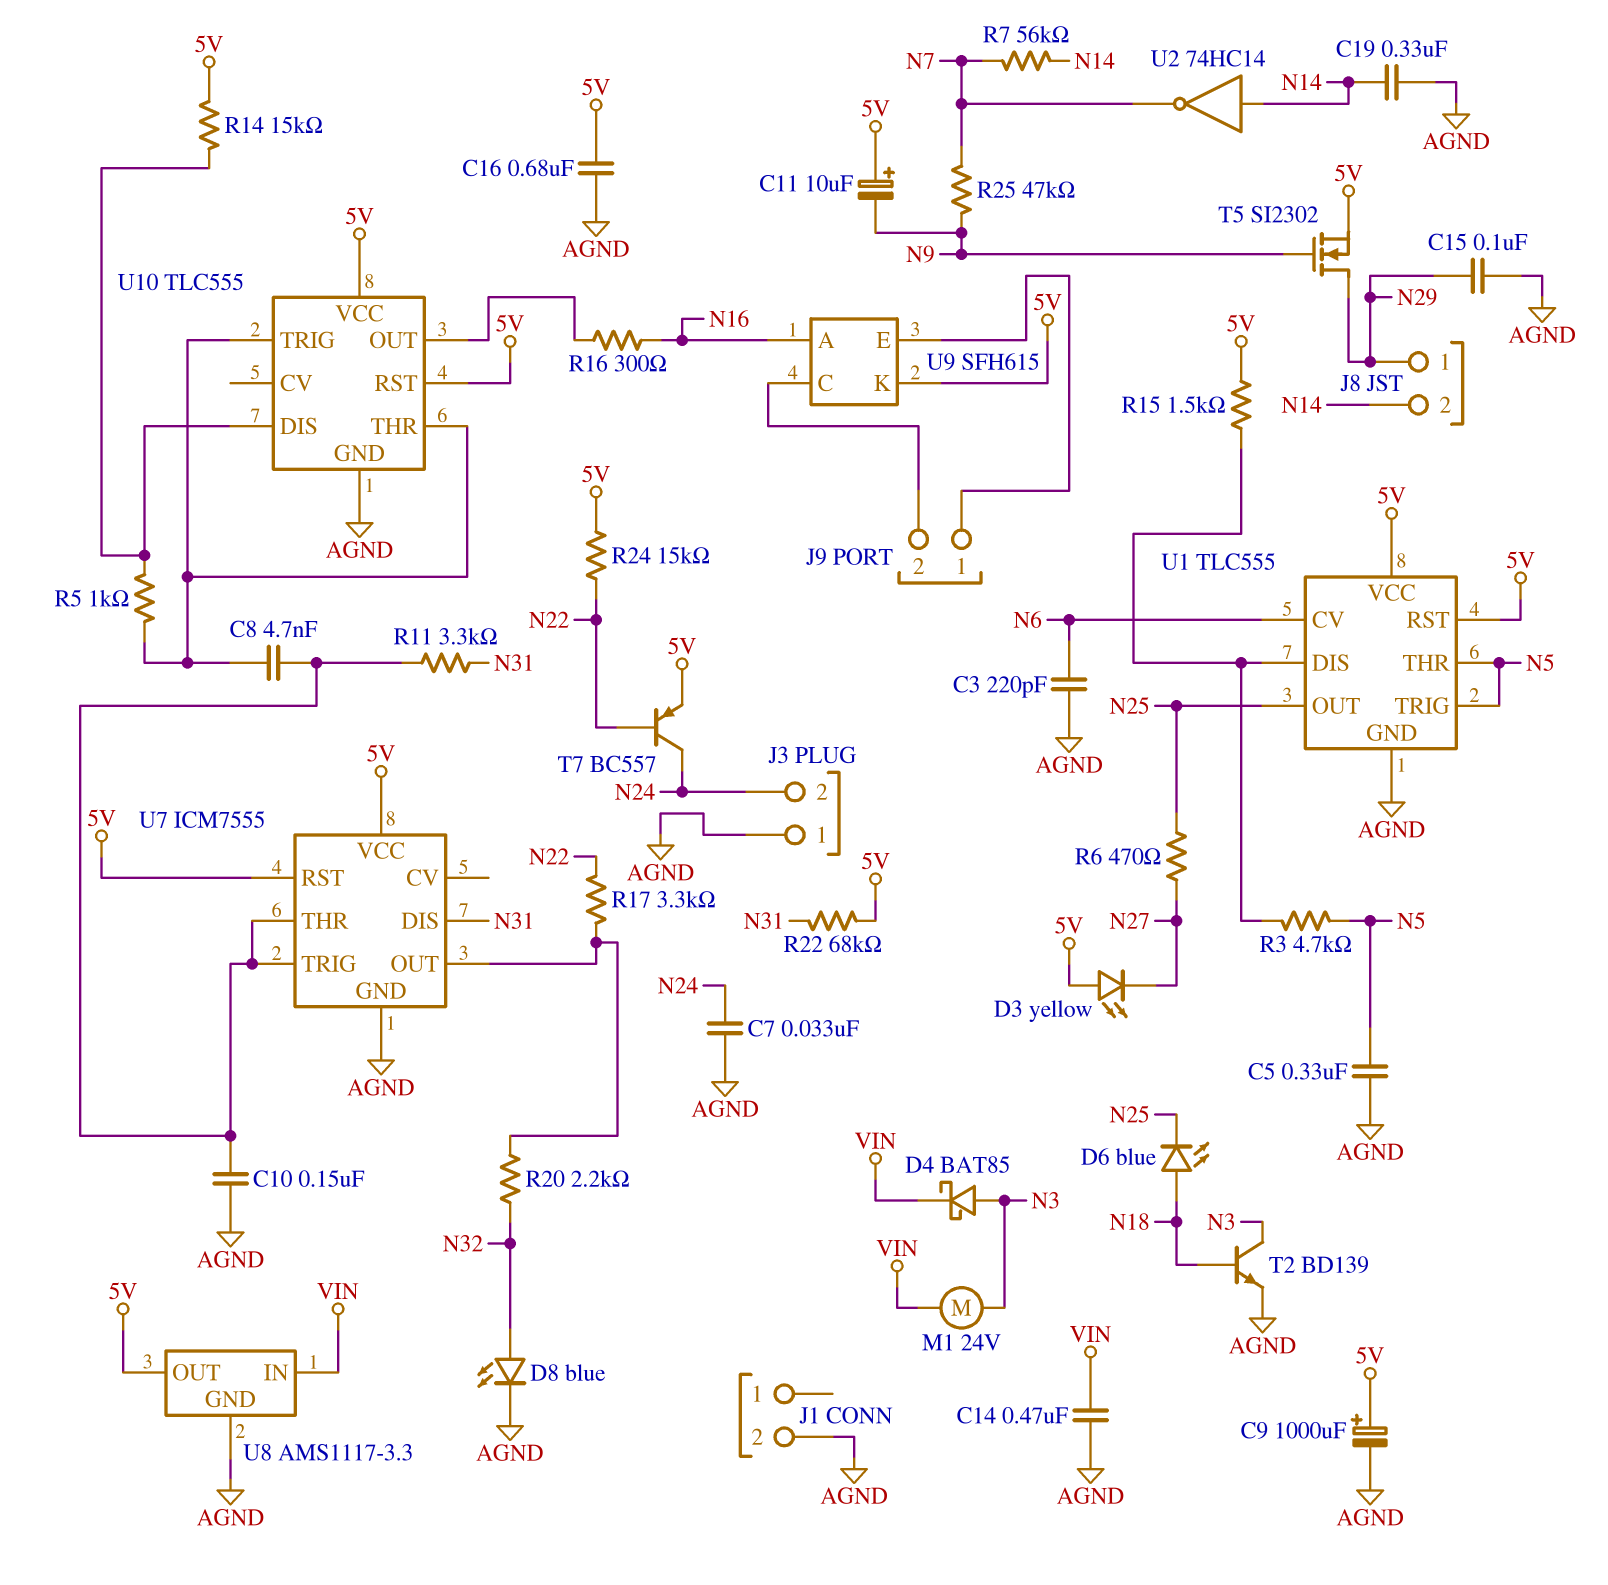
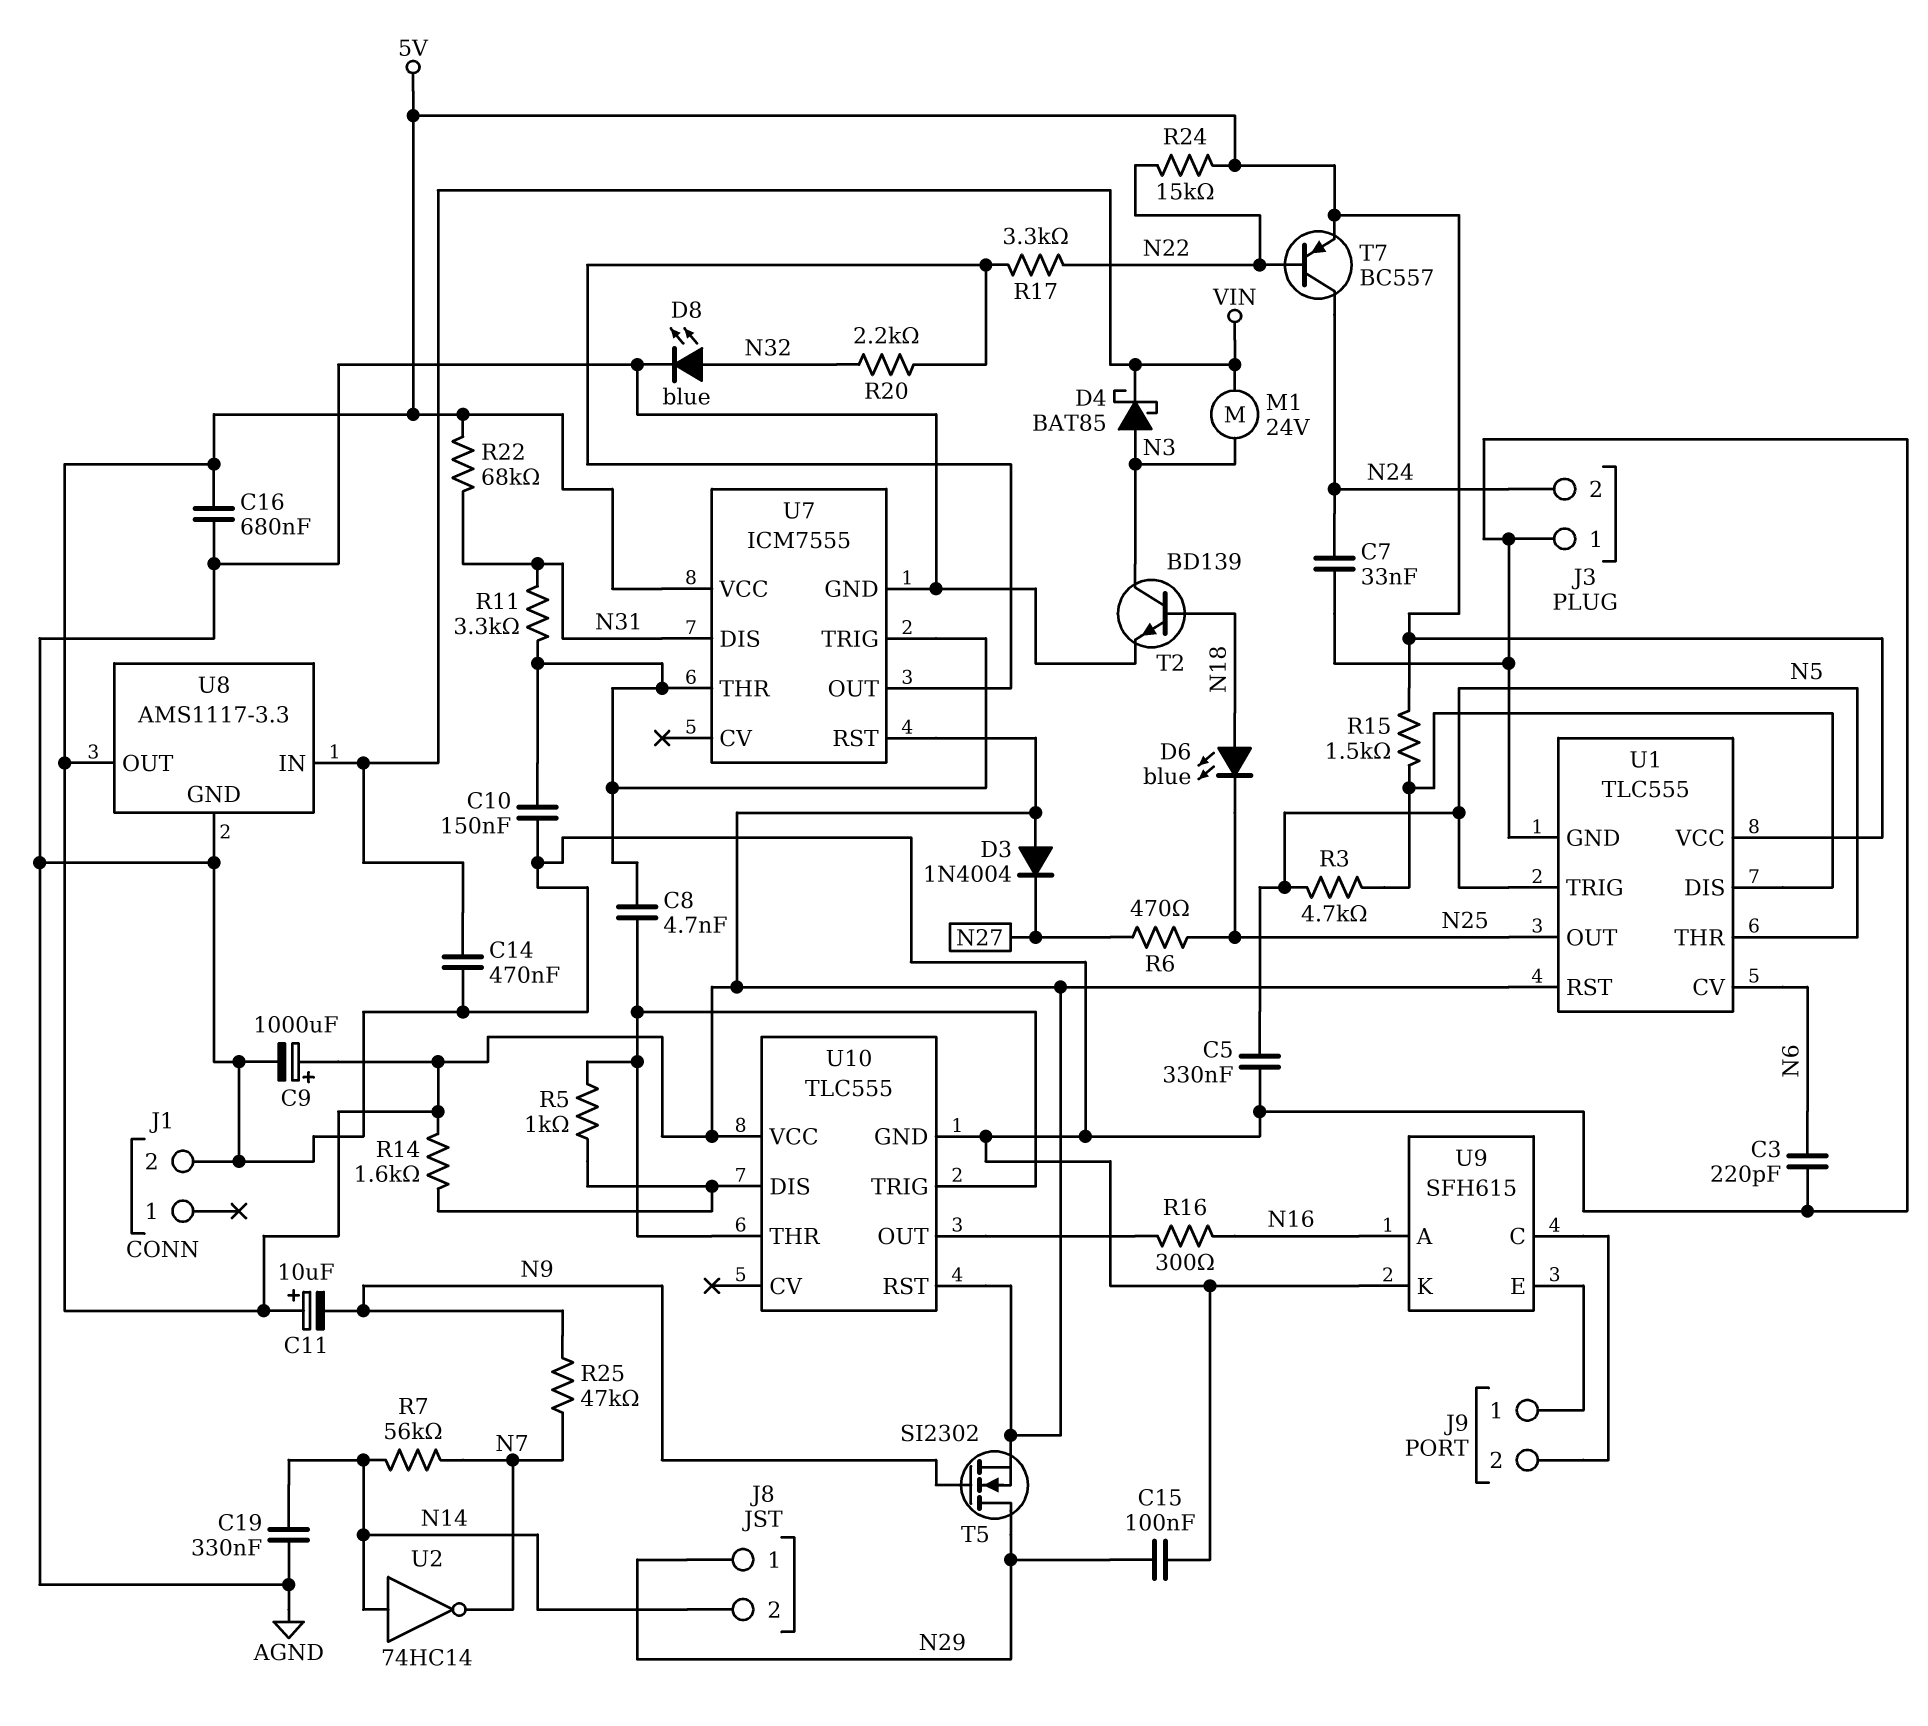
D3: LED yellow (A 5V, K N27) -> diode 1N4004 (A 5V, K N27)
R14: 15k (5V, U10/DIS) -> 1.6k (5V, U10/DIS)
U9 pin K: 5V -> AGND

